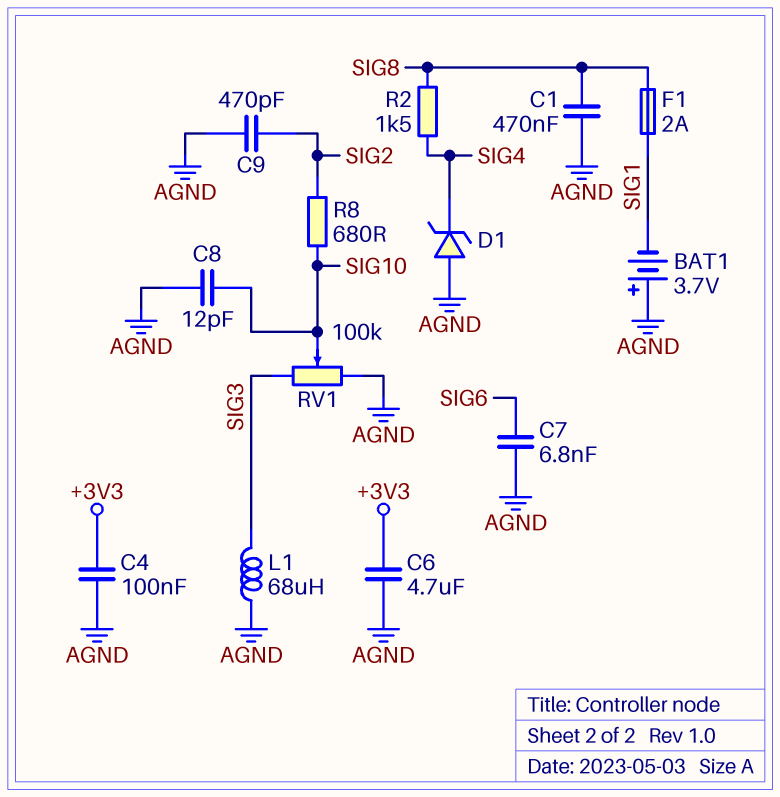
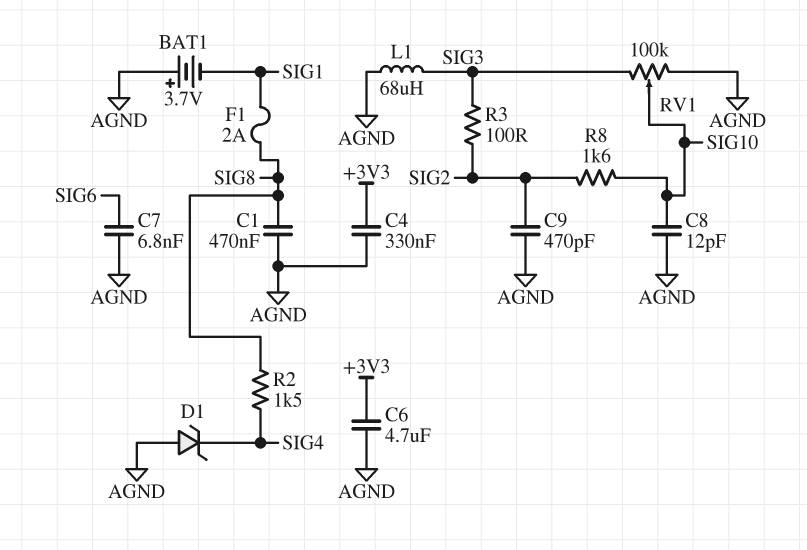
C4: 100nF (+3V3, AGND) -> 330nF (+3V3, AGND)
R3: none -> 100 (SIG2, SIG3)
R8: 680 (SIG2, SIG10) -> 1.6k (SIG2, SIG10)

